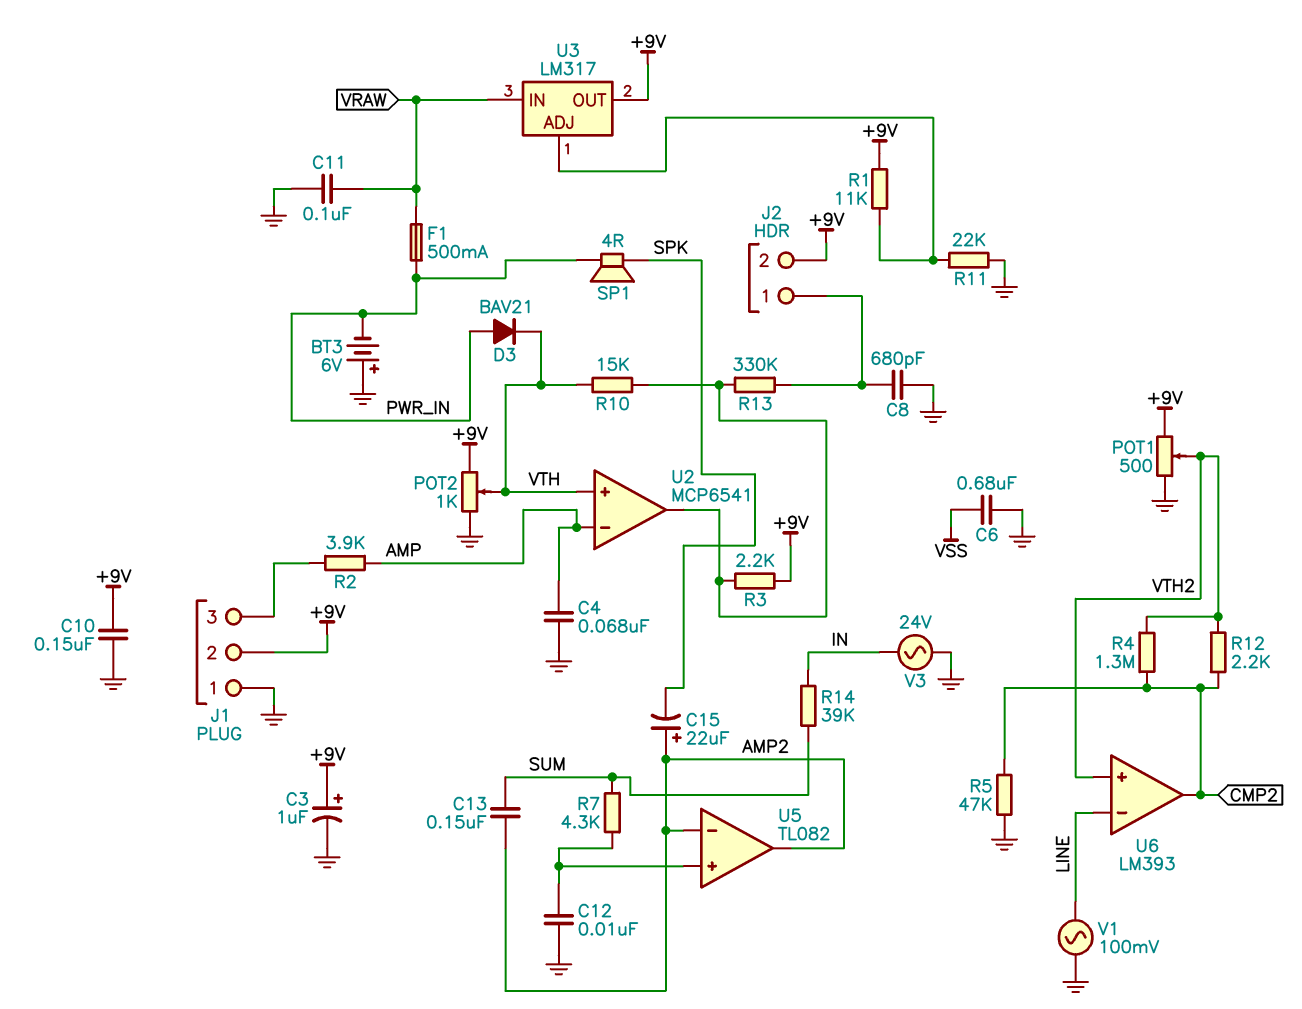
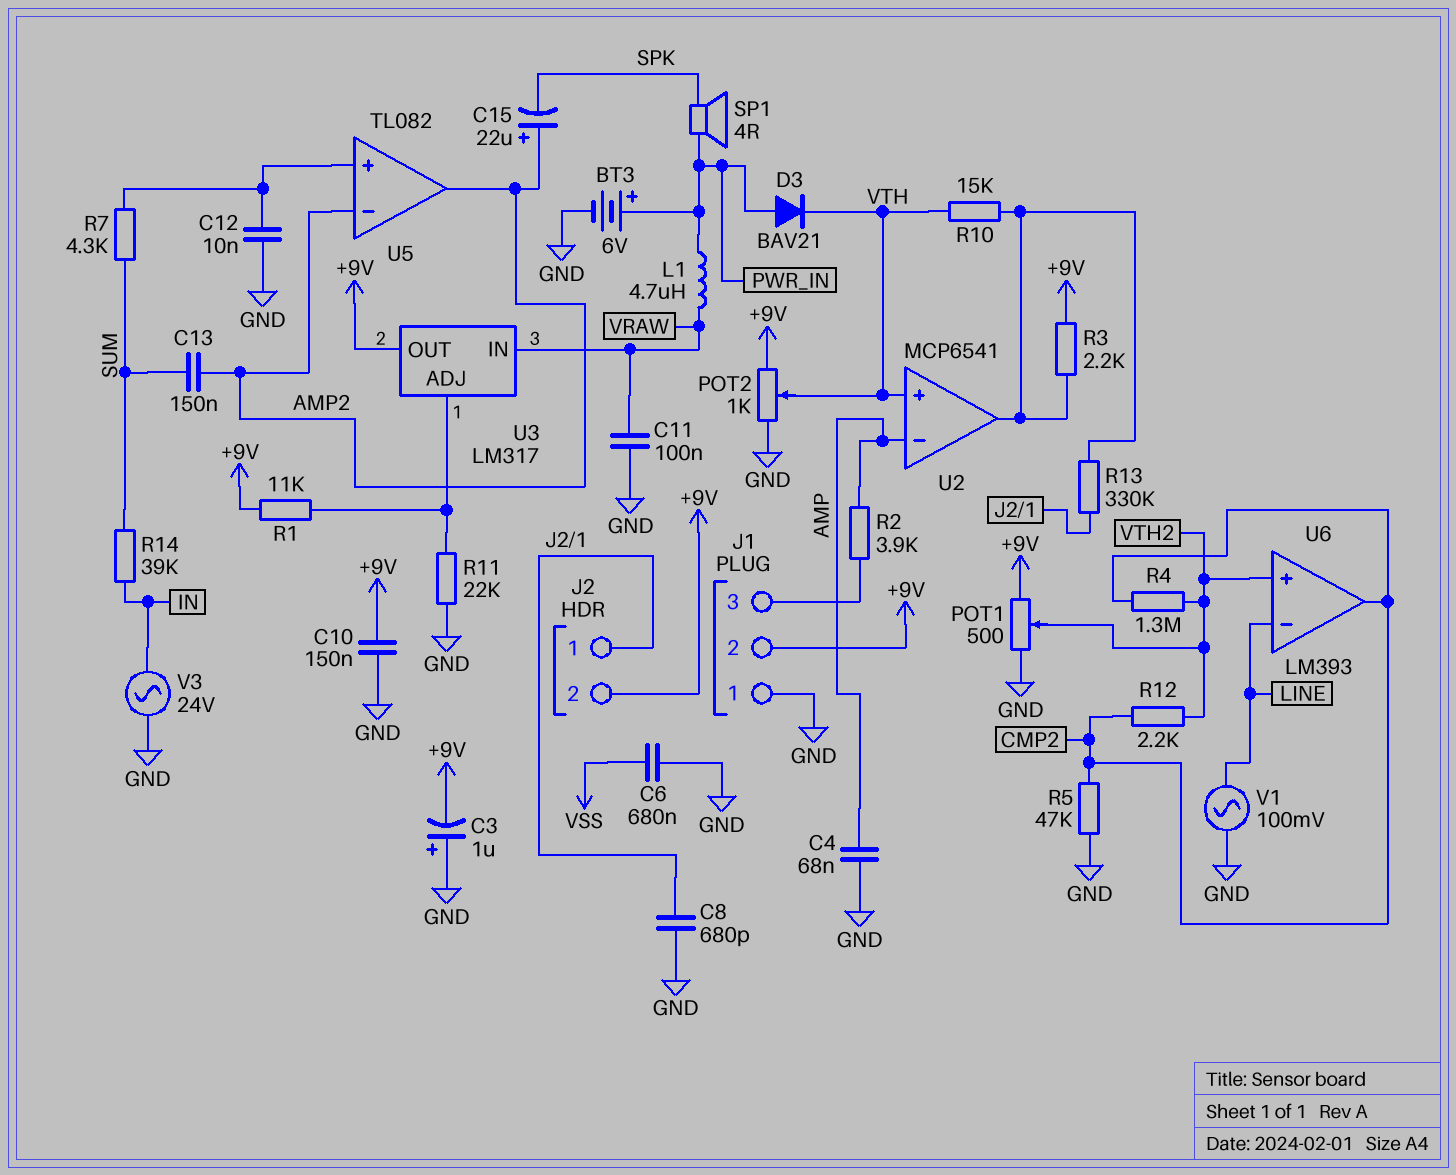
BT3: 6V (plus GND, minus PWR_IN) -> 6V (plus PWR_IN, minus GND)
C3: 1uF (plus +9V, minus GND) -> 1uF (plus GND, minus +9V)
F1: 500mA (PWR_IN, VRAW) -> none
L1: none -> 4.7uH (PWR_IN, VRAW)

